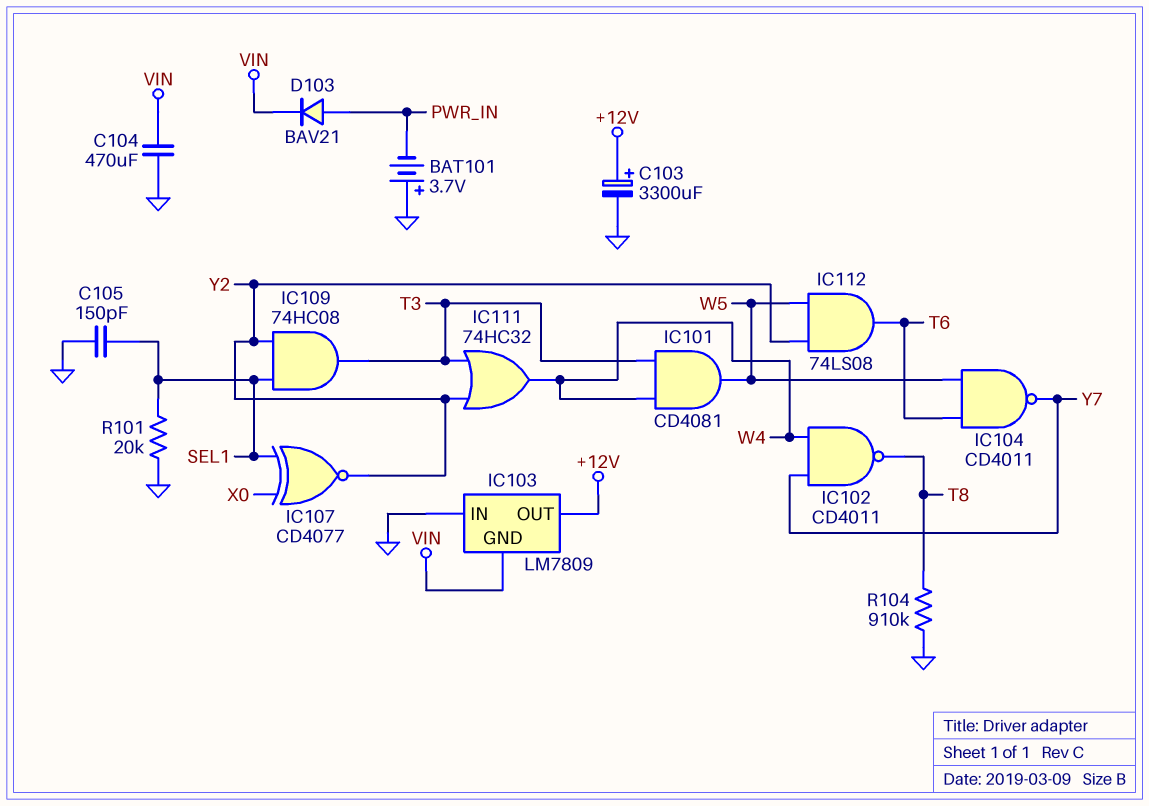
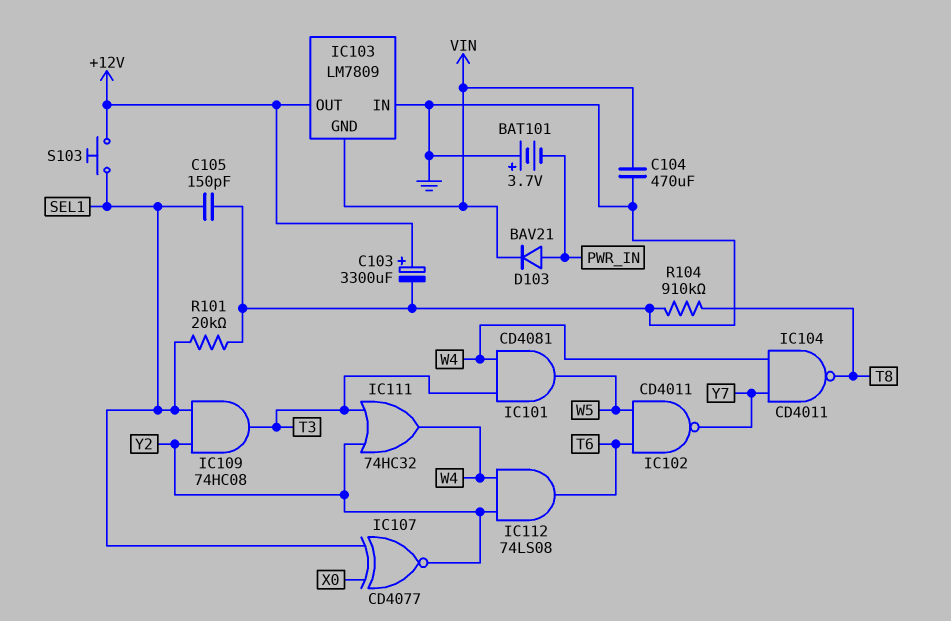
IC102: NAND CD4011 (in W4, in Y7, out T8) -> NAND CD4011 (in T6, in W5, out Y7)
IC104: NAND CD4011 (in T6, in W5, out Y7) -> NAND CD4011 (in W4, in Y7, out T8)
IC112: AND 74LS08 (in W5, in Y2, out T6) -> AND 74LS08 (in W4, in Y2, out T6)
S103: none -> button (+12V, SEL1)

